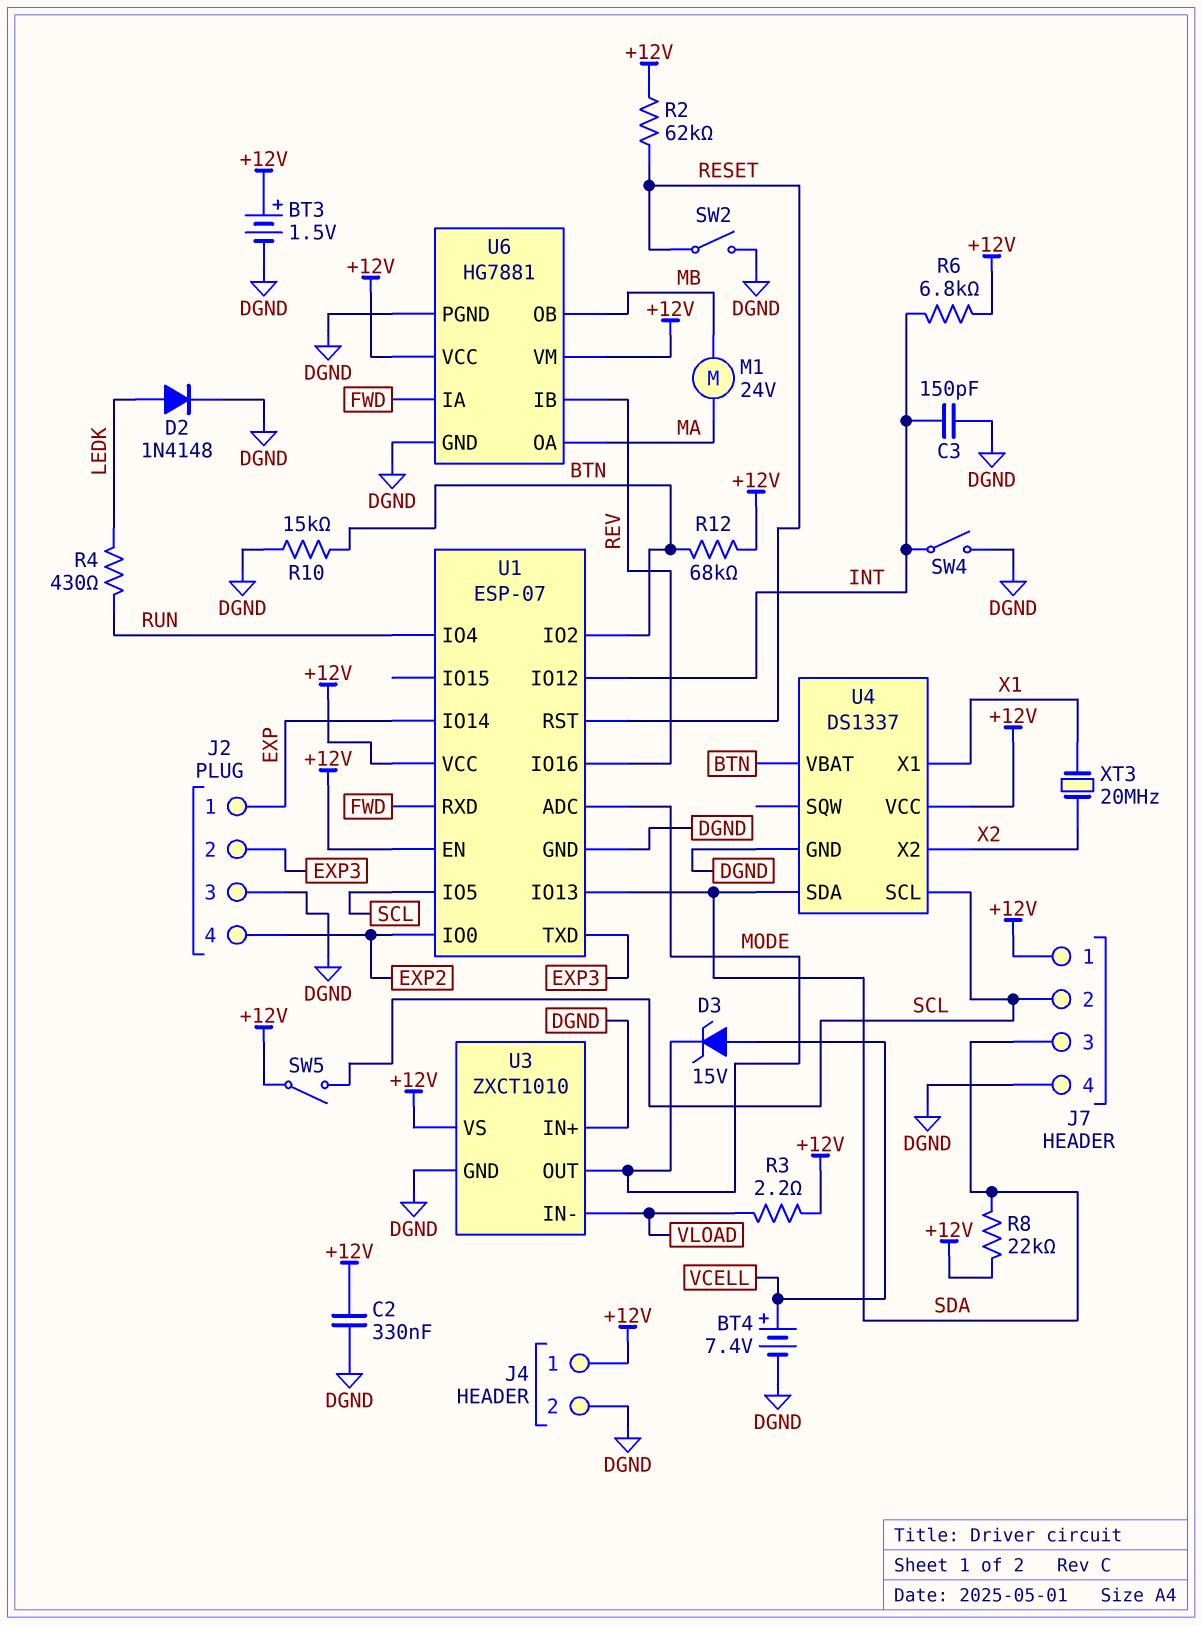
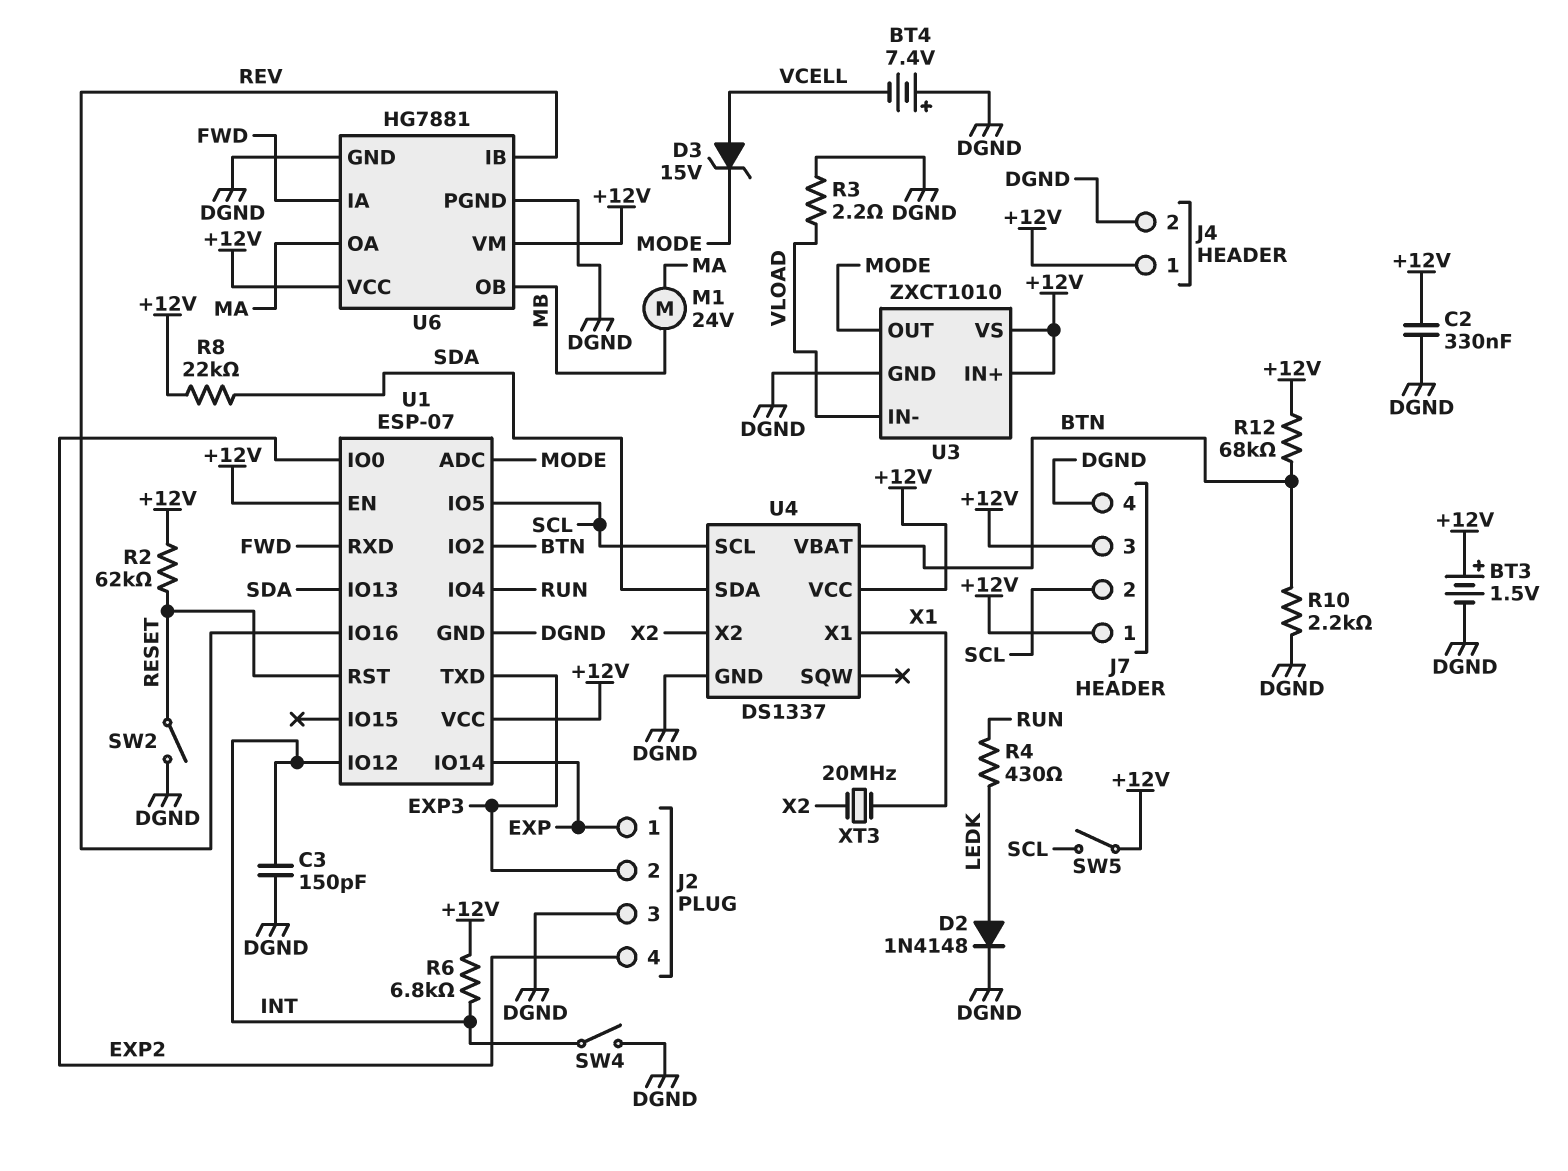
BT4: 7.4V (plus VCELL, minus DGND) -> 7.4V (plus DGND, minus VCELL)
J7 pin 3: SDA -> +12V
R3: 2.2 (+12V, VLOAD) -> 2.2 (DGND, VLOAD)
R10: 15k (BTN, DGND) -> 2.2k (BTN, DGND)
U3 pin IN+: DGND -> +12V

